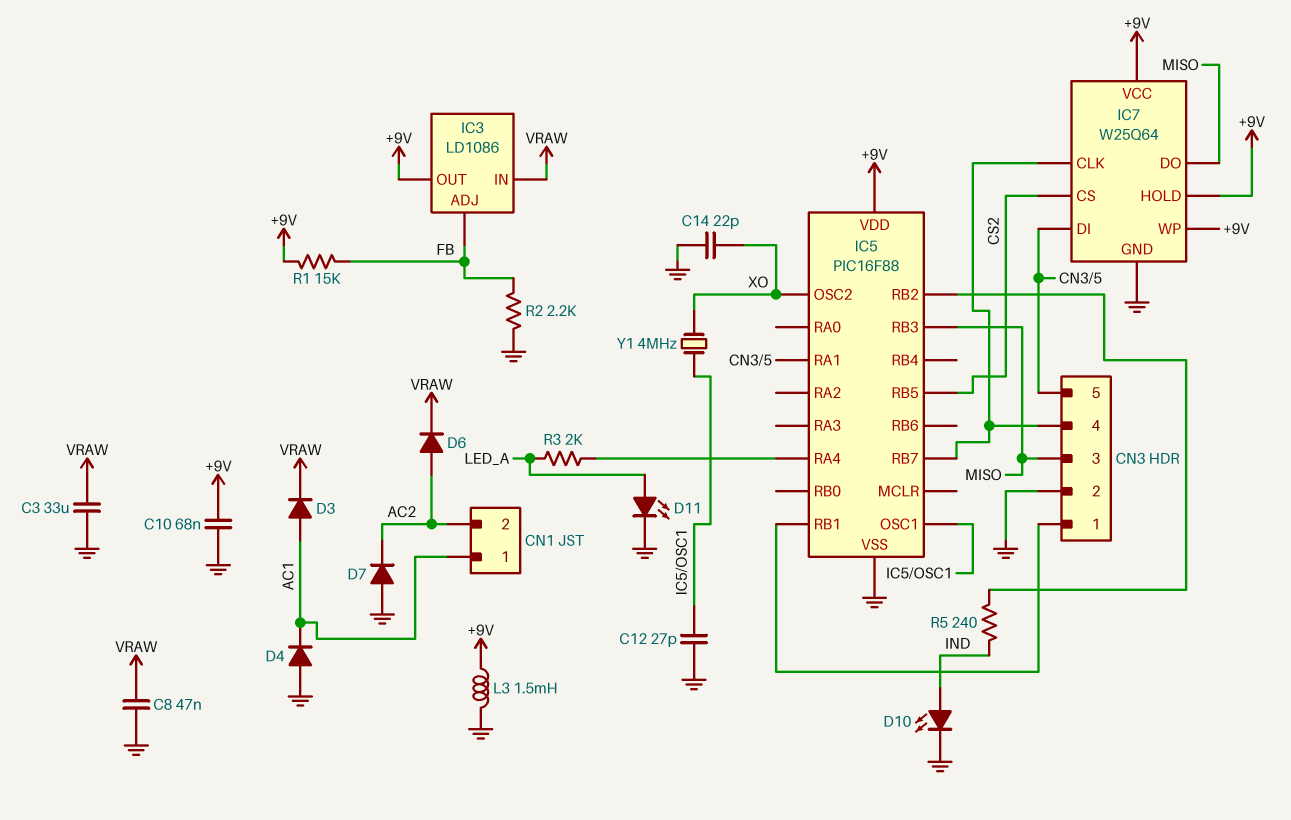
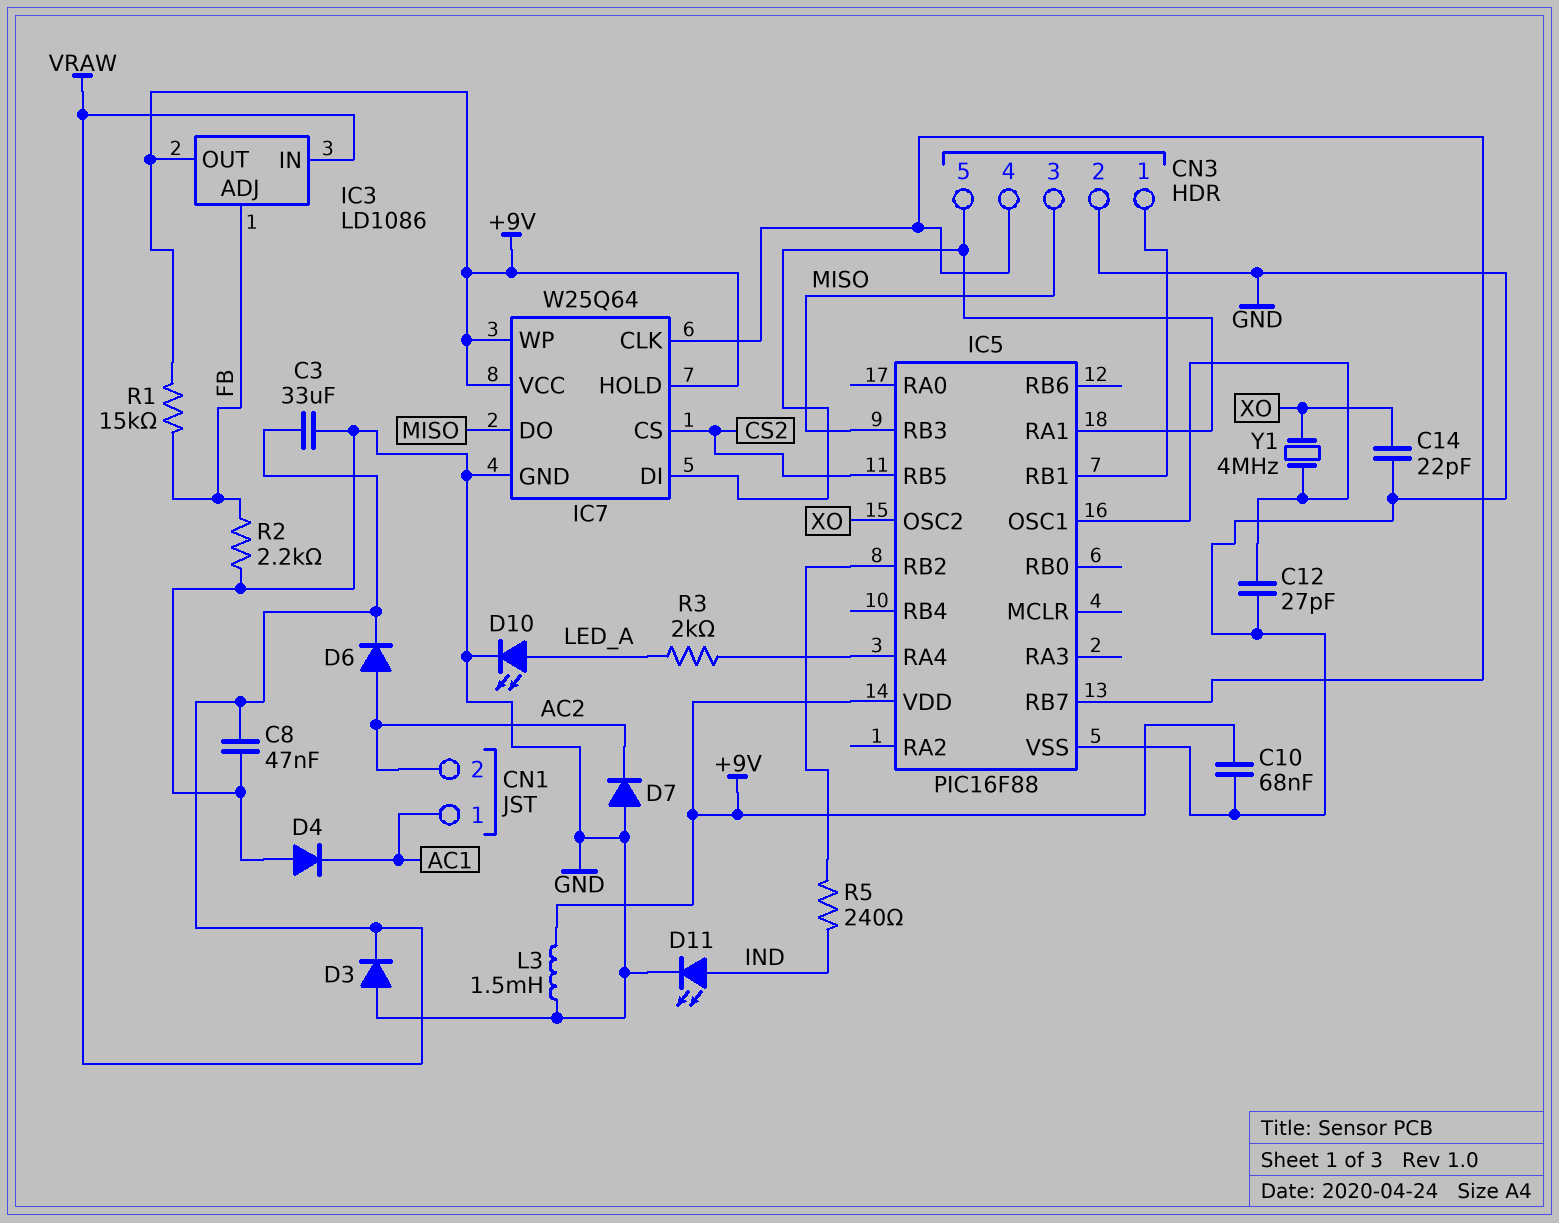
D3: diode (A AC1, K VRAW) -> diode (A GND, K VRAW)
D10: LED (A IND, K GND) -> LED (A LED_A, K GND)
D11: LED (A LED_A, K GND) -> LED (A IND, K GND)

